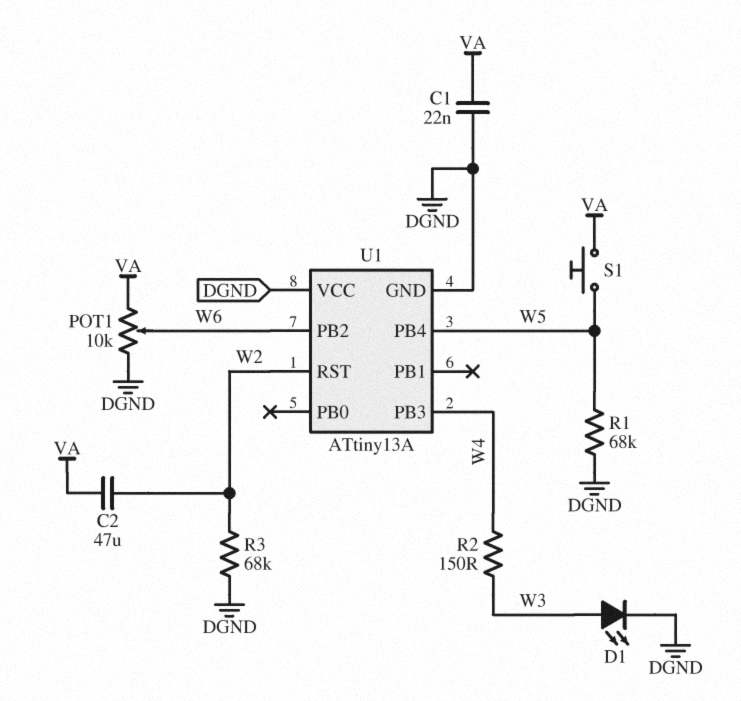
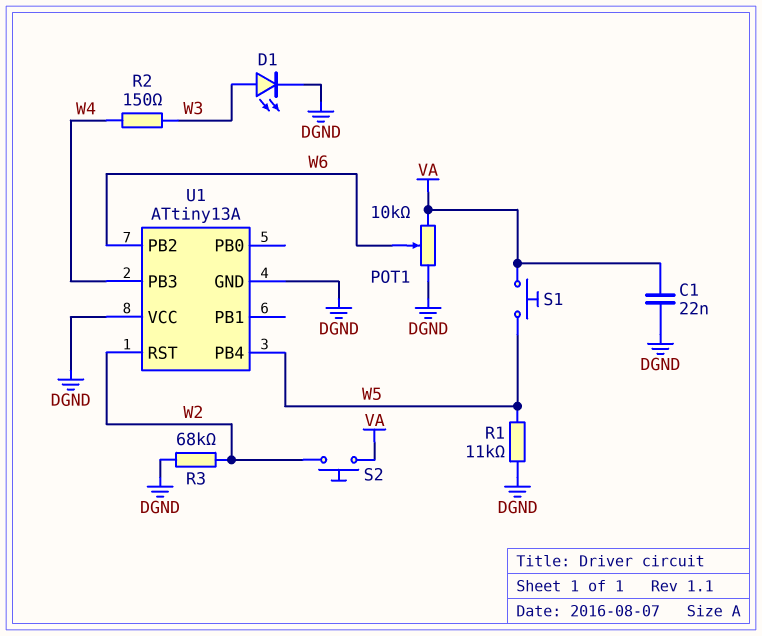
C2: 47uF (VA, W2) -> none
R1: 68k (DGND, W5) -> 11k (DGND, W5)
S2: none -> button (VA, W2)

